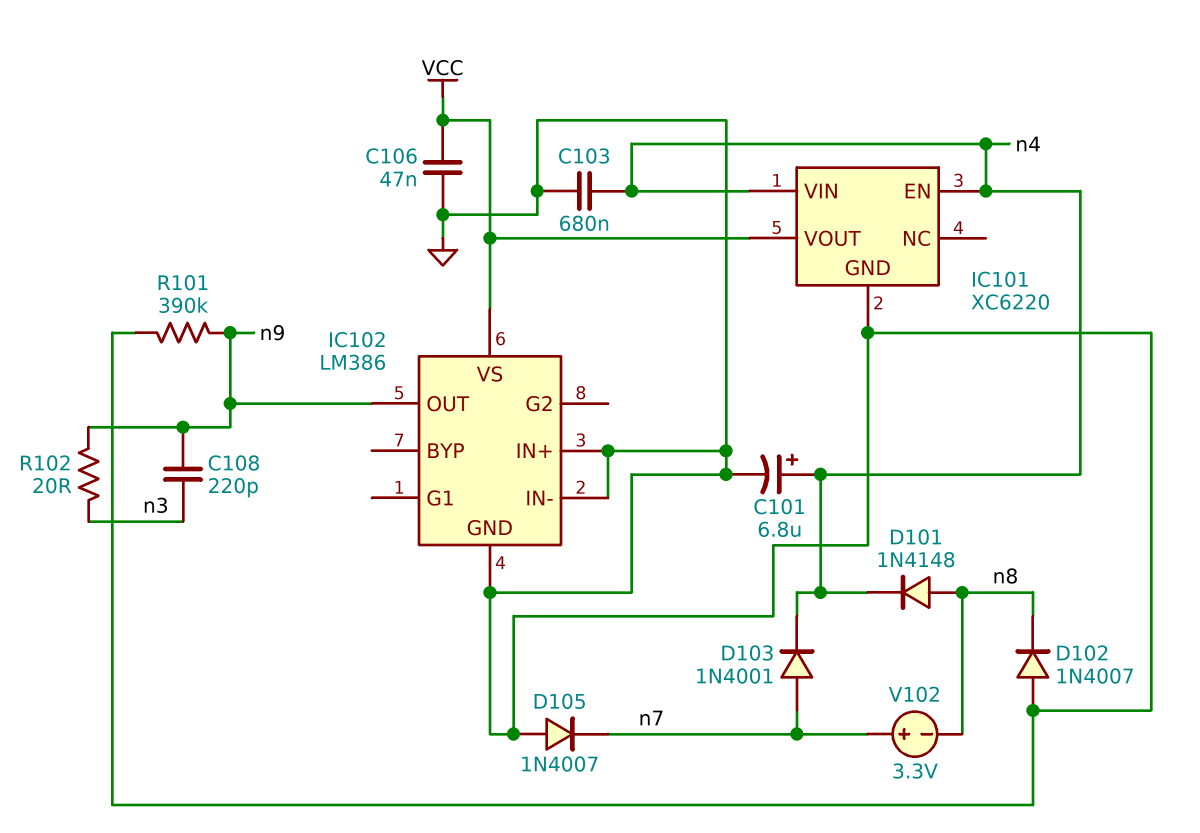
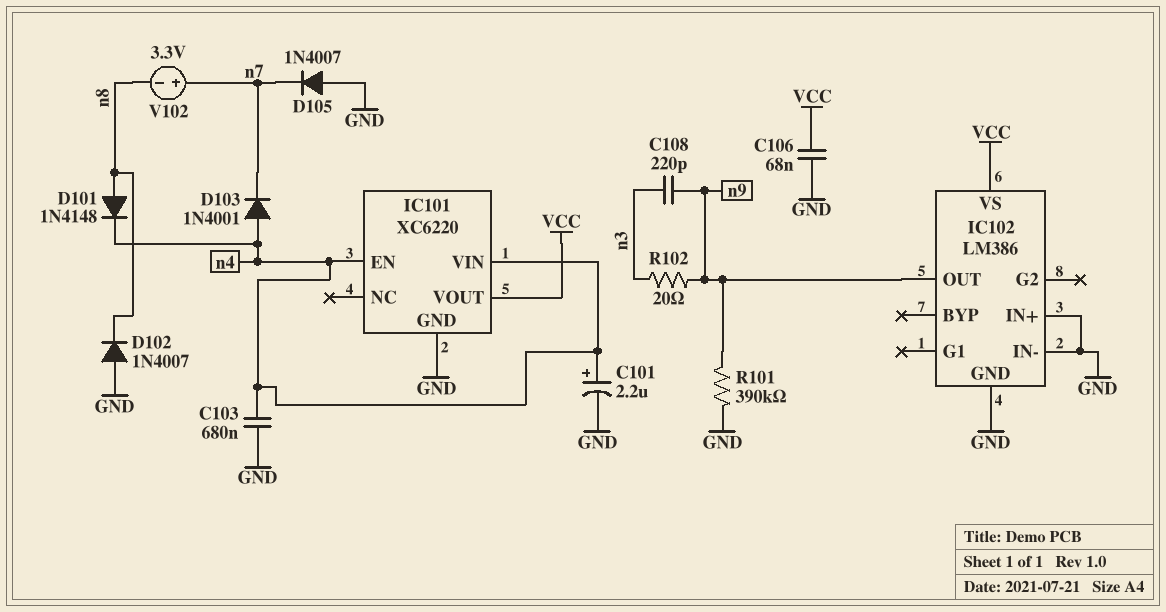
C101: 6.8uF (plus n4, minus GND) -> 2.2uF (plus n4, minus GND)
C106: 47nF (GND, VCC) -> 68nF (GND, VCC)
D103: diode 1N4001 (A n7, K n4) -> diode 1N4001 (A n4, K n7)

